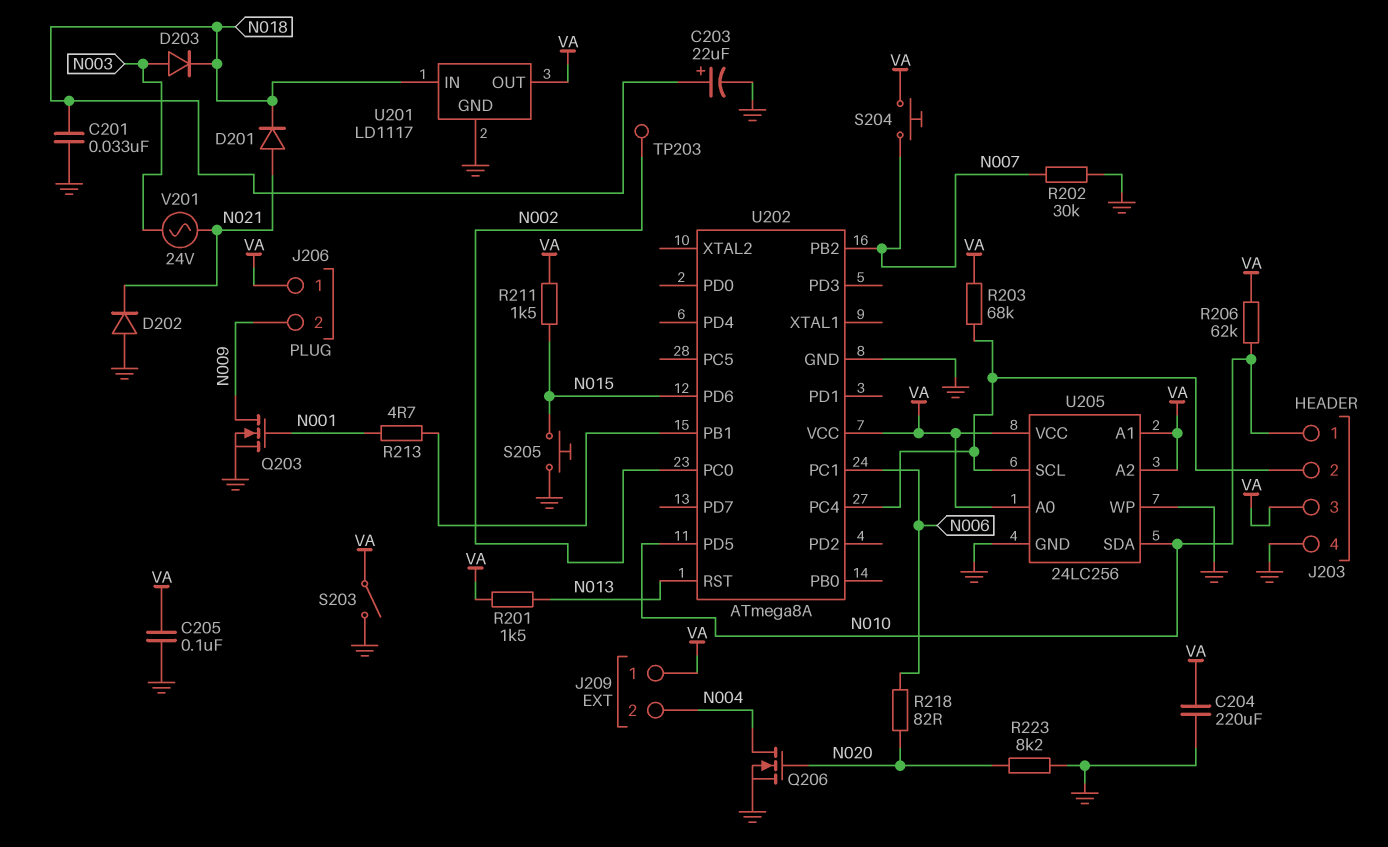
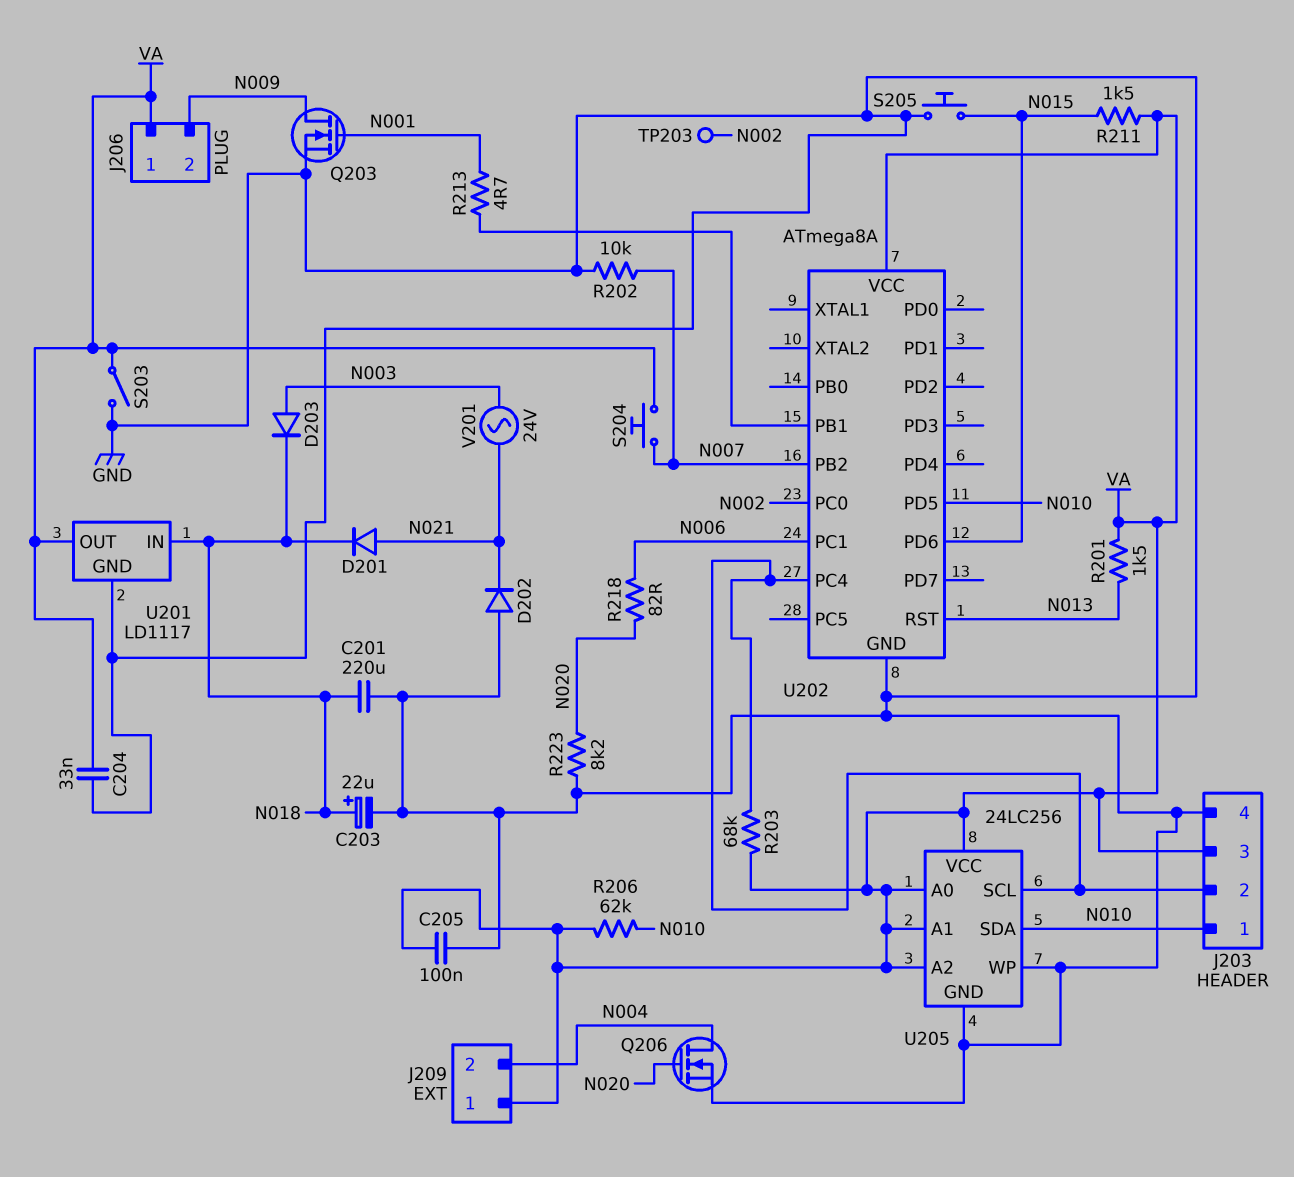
C201: 33nF (GND, N018) -> 220uF (GND, N018)
C204: 220uF (GND, VA) -> 33nF (GND, VA)
R202: 30k (GND, N007) -> 10k (GND, N007)

